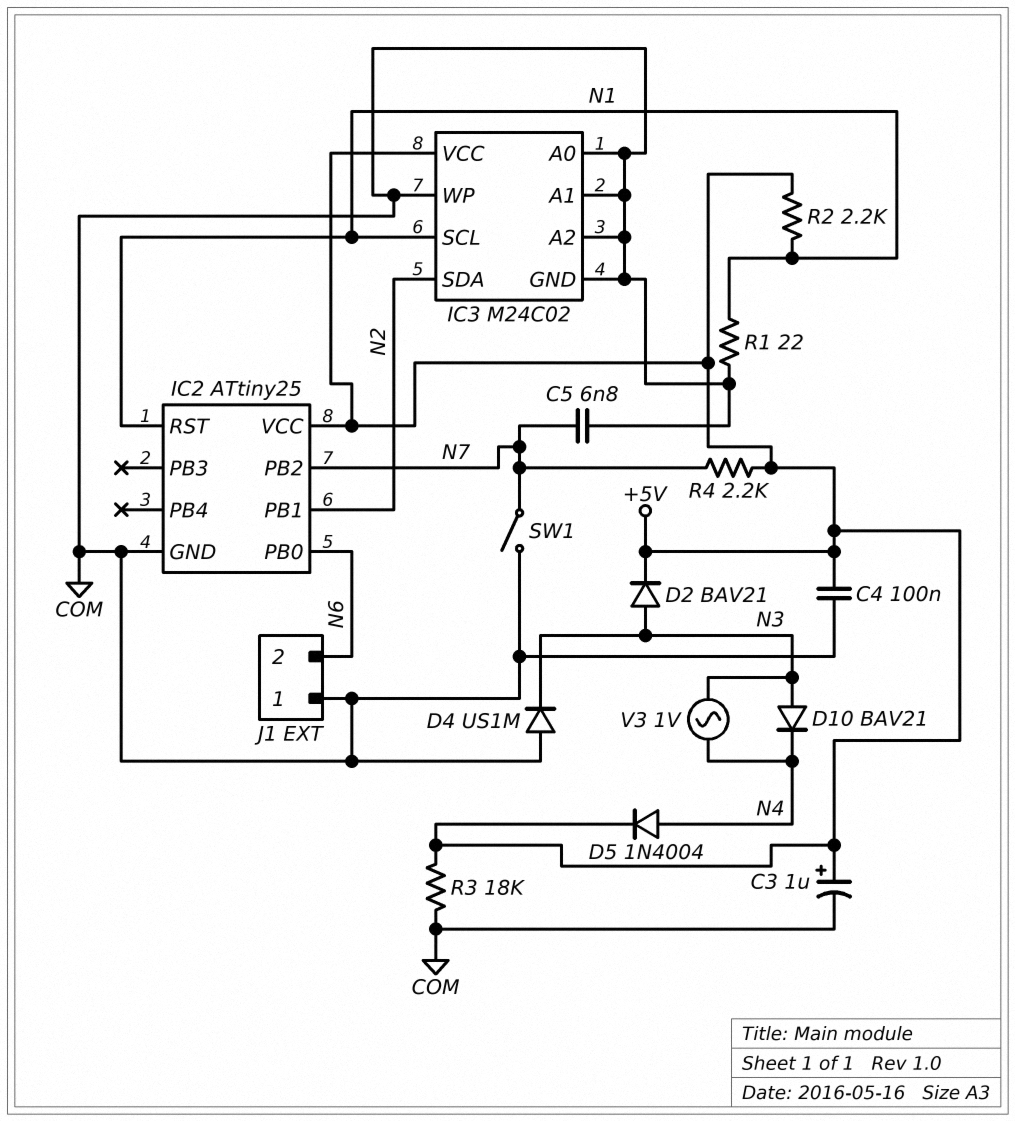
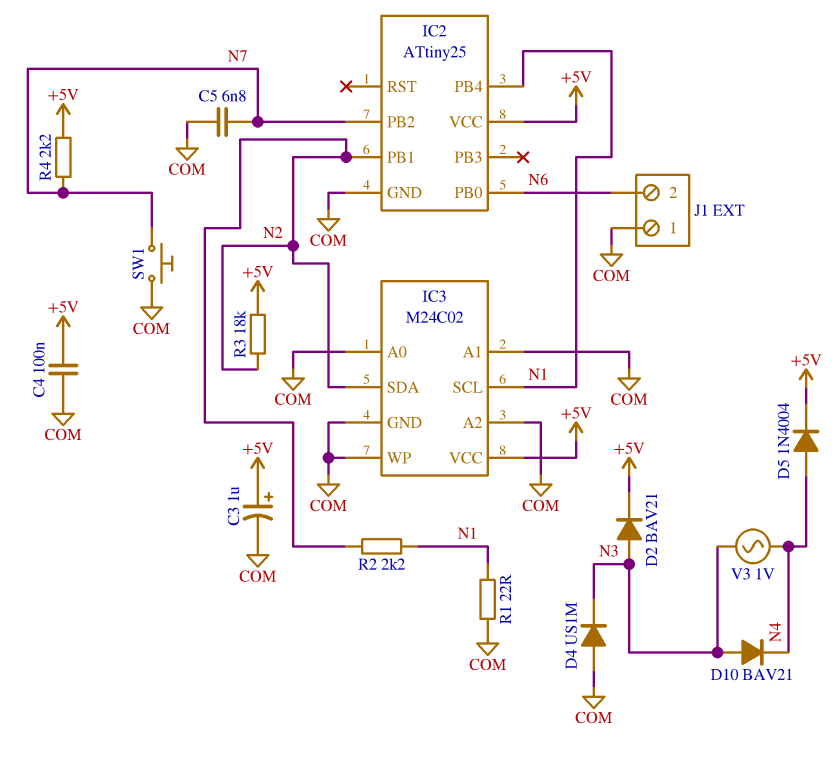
IC2 pin PB4: none -> N1
IC2 pin RST: N1 -> none
R2: 2.2k (+5V, N1) -> 2.2k (N1, N2)
R3: 18k (+5V, COM) -> 18k (+5V, N2)
SW1: switch (COM, N7) -> button (COM, N7)

